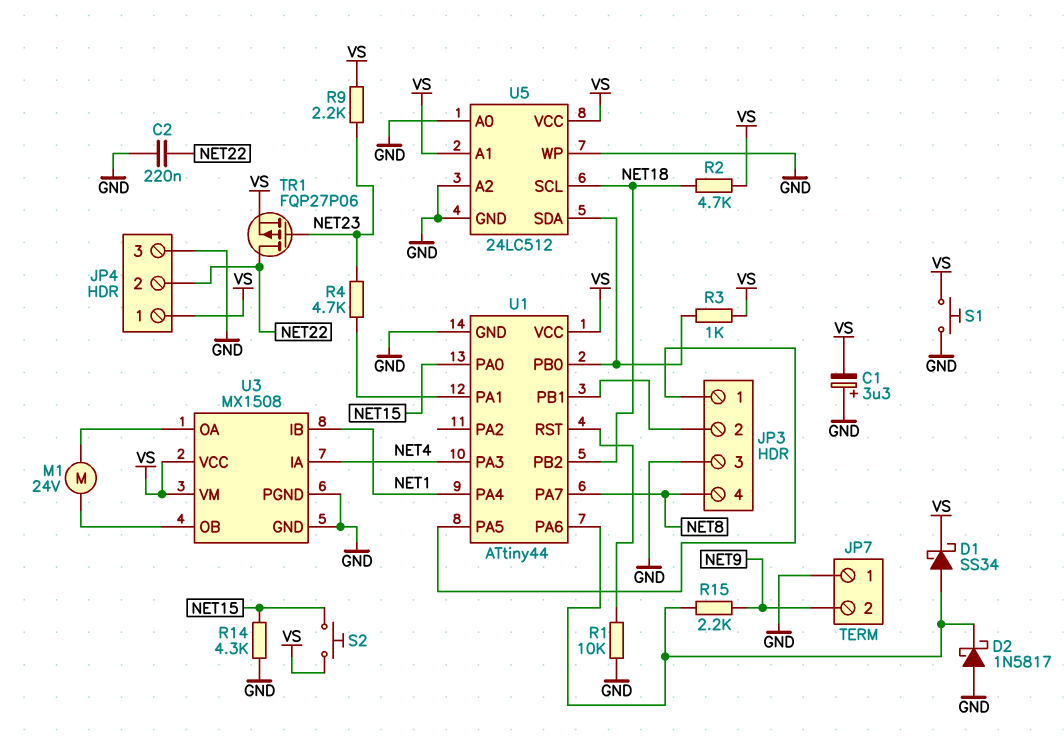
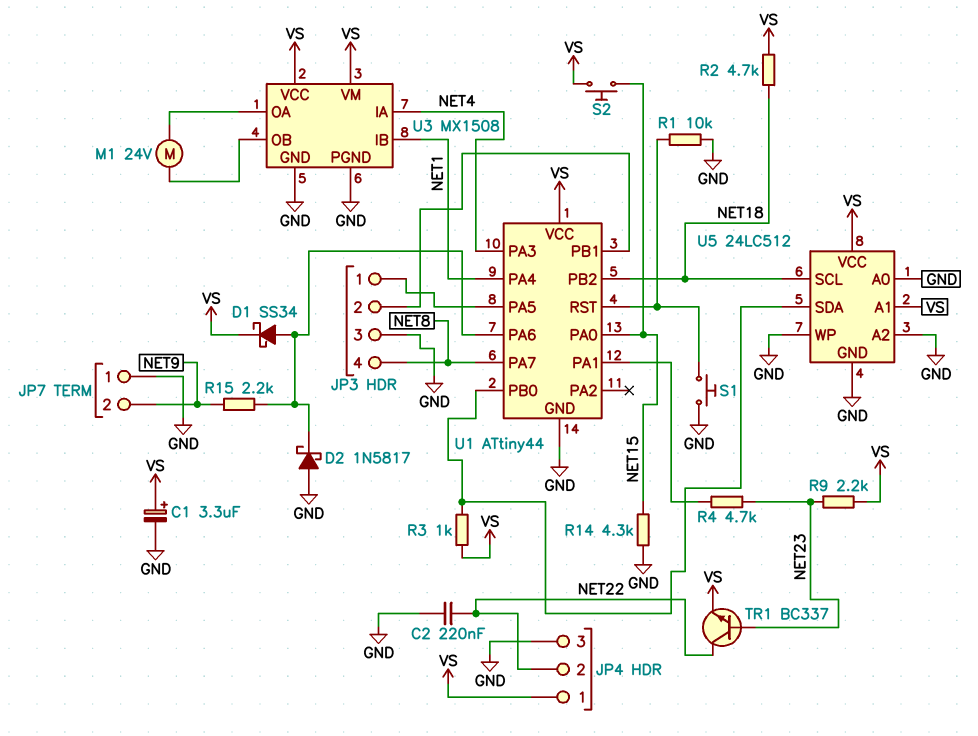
C1: 3.3uF (plus GND, minus VS) -> 3.3uF (plus VS, minus GND)
S1: button (GND, VS) -> button (GND, U1/RST)
TR1: PMOS FQP27P06 (G NET23, D NET22, S VS) -> NPN BC337 (B NET23, C NET22, E VS)

